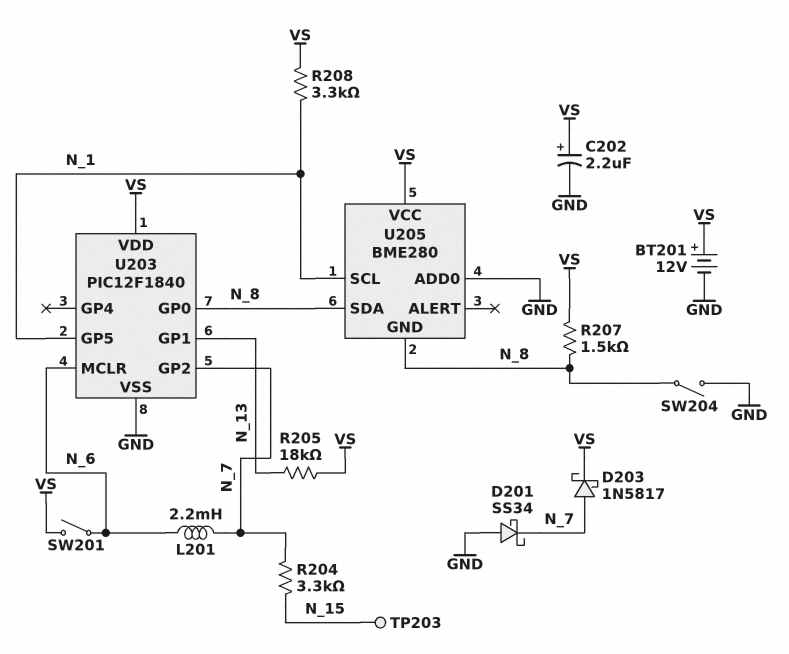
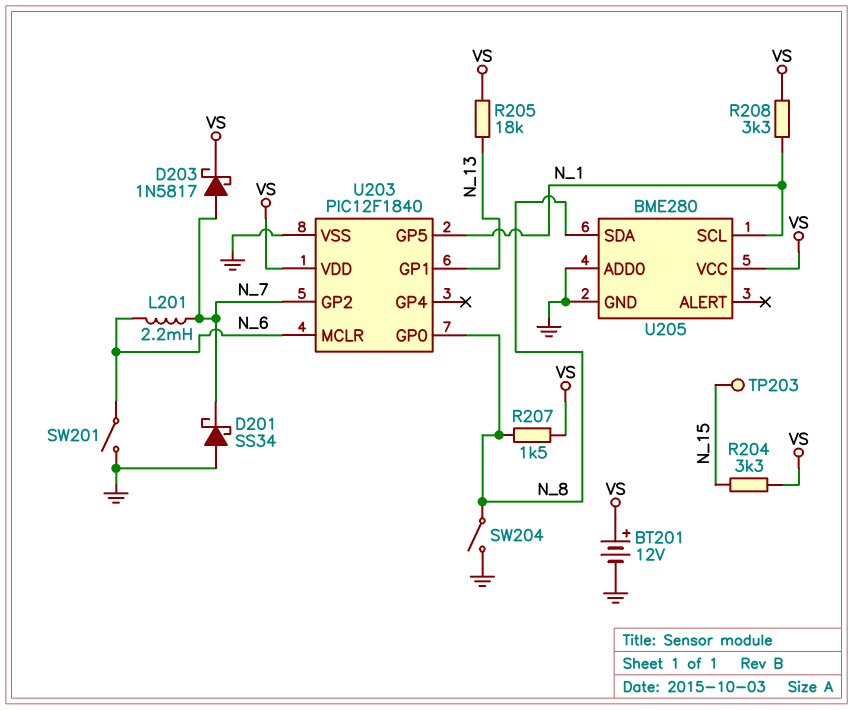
C202: 2.2uF (plus VS, minus GND) -> none
R204: 3.3k (N_7, N_15) -> 3.3k (N_15, VS)
SW201: switch (N_6, VS) -> switch (GND, N_6)
U205 pin GND: N_8 -> GND

